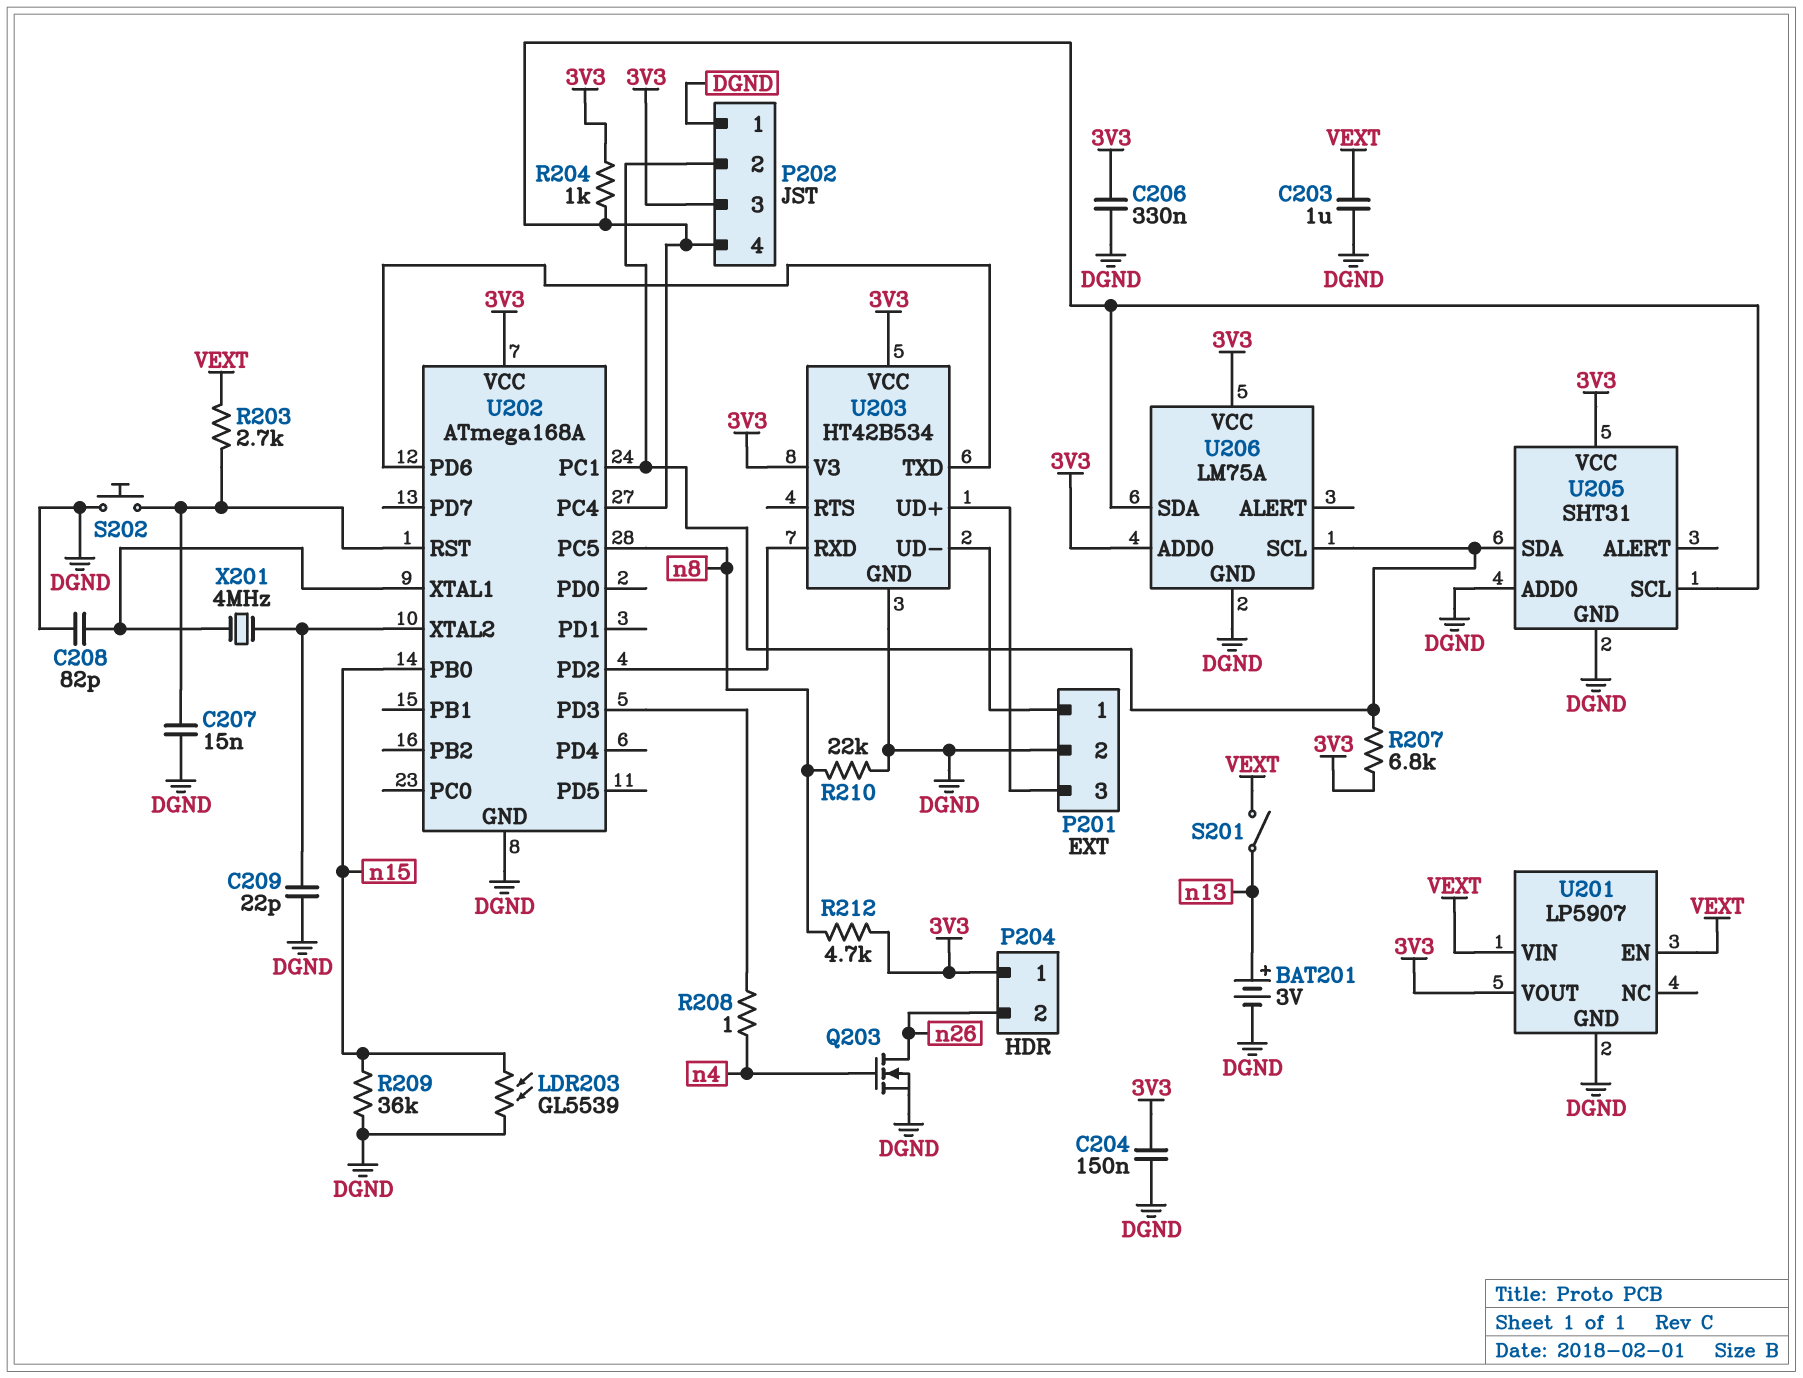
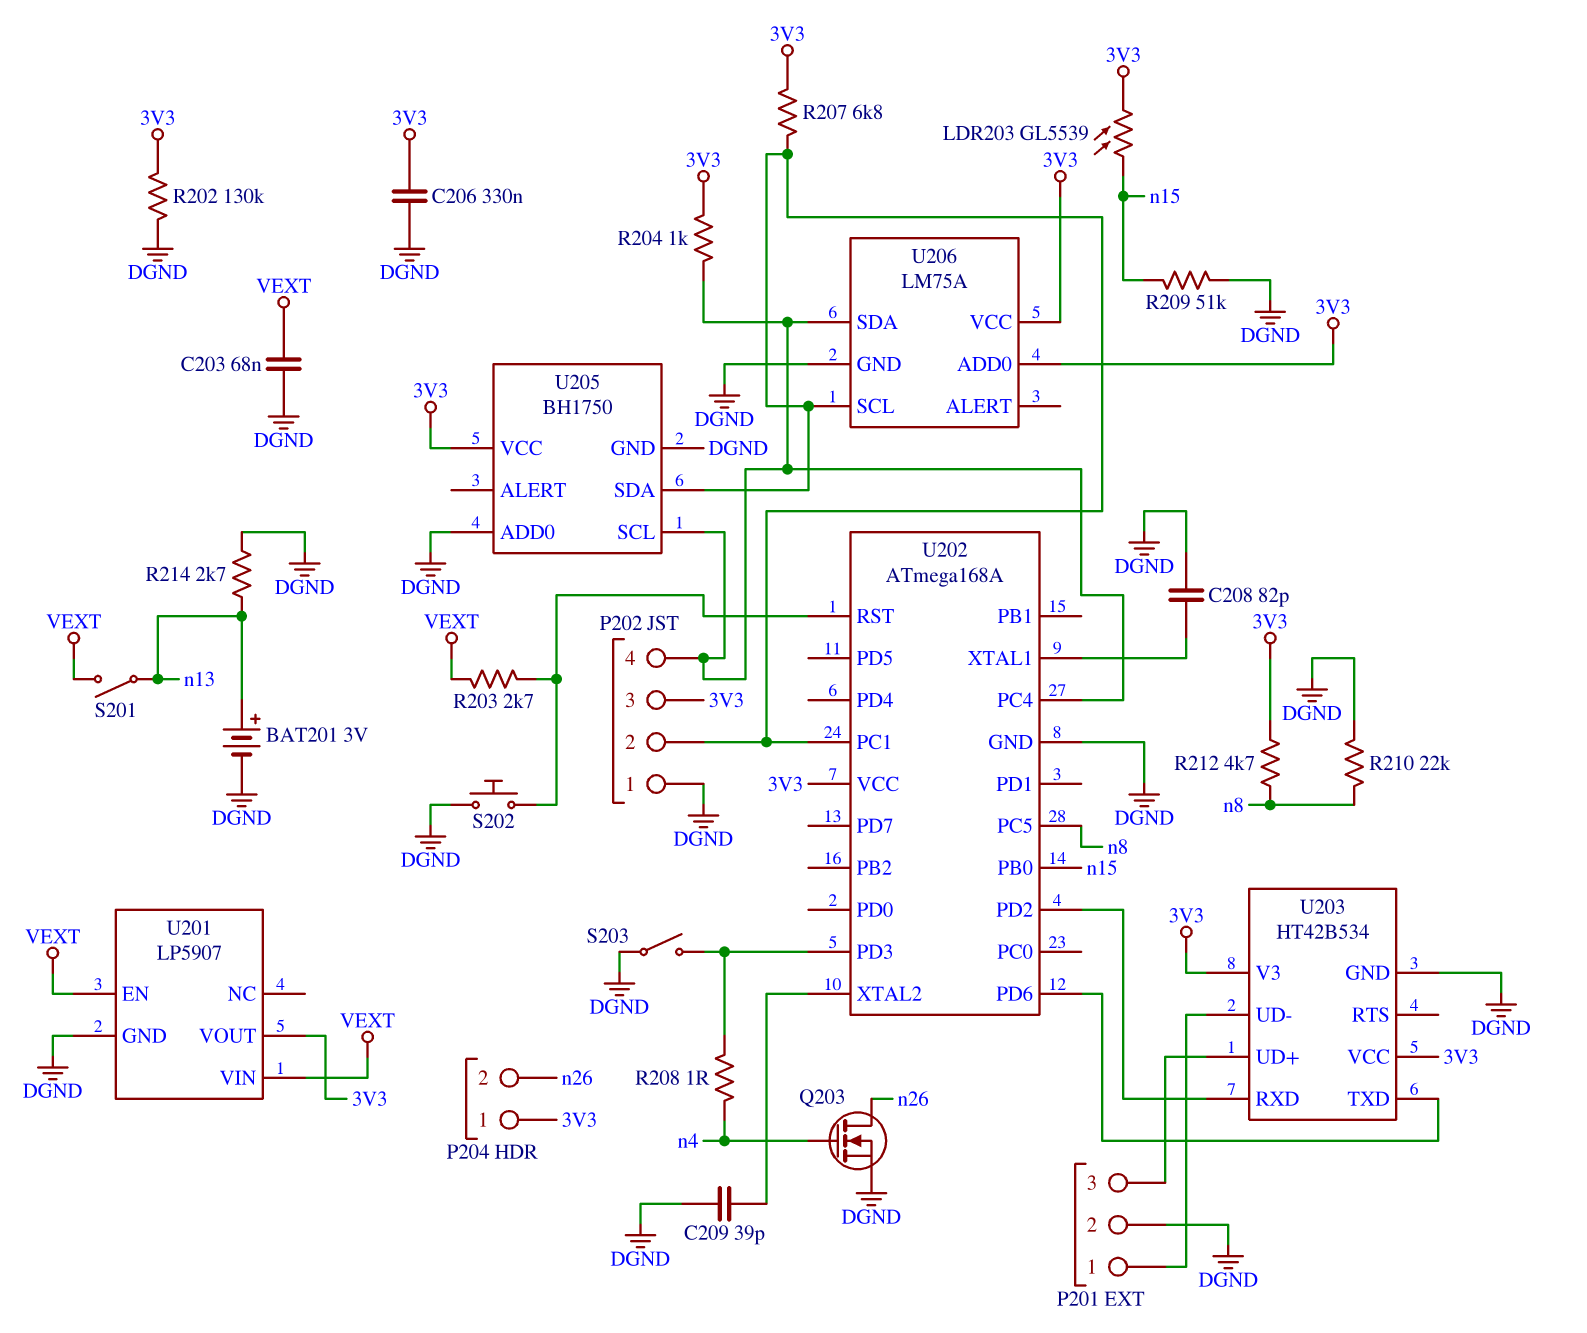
C203: 1uF (DGND, VEXT) -> 68nF (DGND, VEXT)
C204: 150nF (3V3, DGND) -> none
C207: 15nF (DGND, U202/RST) -> none
C209: 22pF (DGND, U202/XTAL2) -> 39pF (DGND, U202/XTAL2)
LDR203: GL5539 (DGND, n15) -> GL5539 (3V3, n15)
R202: none -> 130k (3V3, DGND)
R209: 36k (DGND, n15) -> 51k (DGND, n15)
R214: none -> 2.7k (DGND, n13)
S203: none -> switch (DGND, U202/PD3)
U205: SHT31 -> BH1750
X201: 4MHz (U202/XTAL1, U202/XTAL2) -> none

